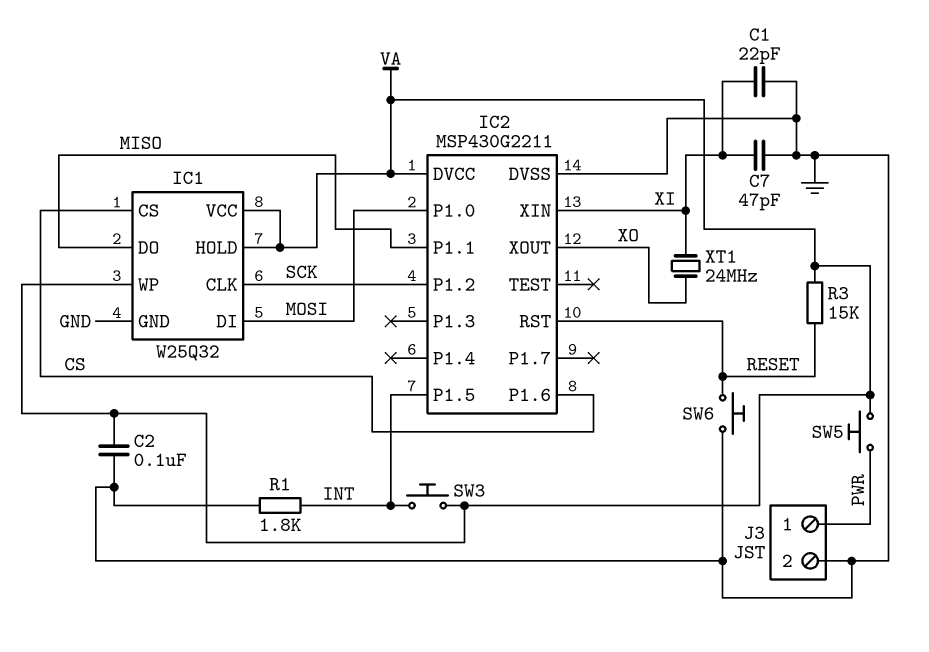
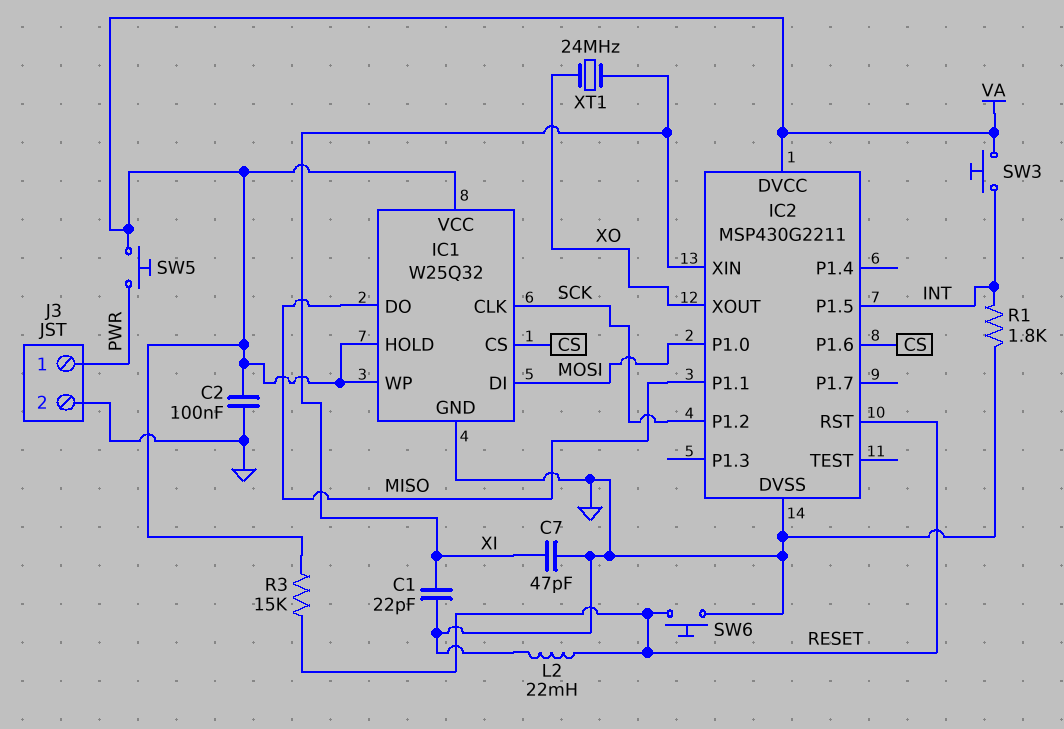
L2: none -> 22mH (GND, RESET)

